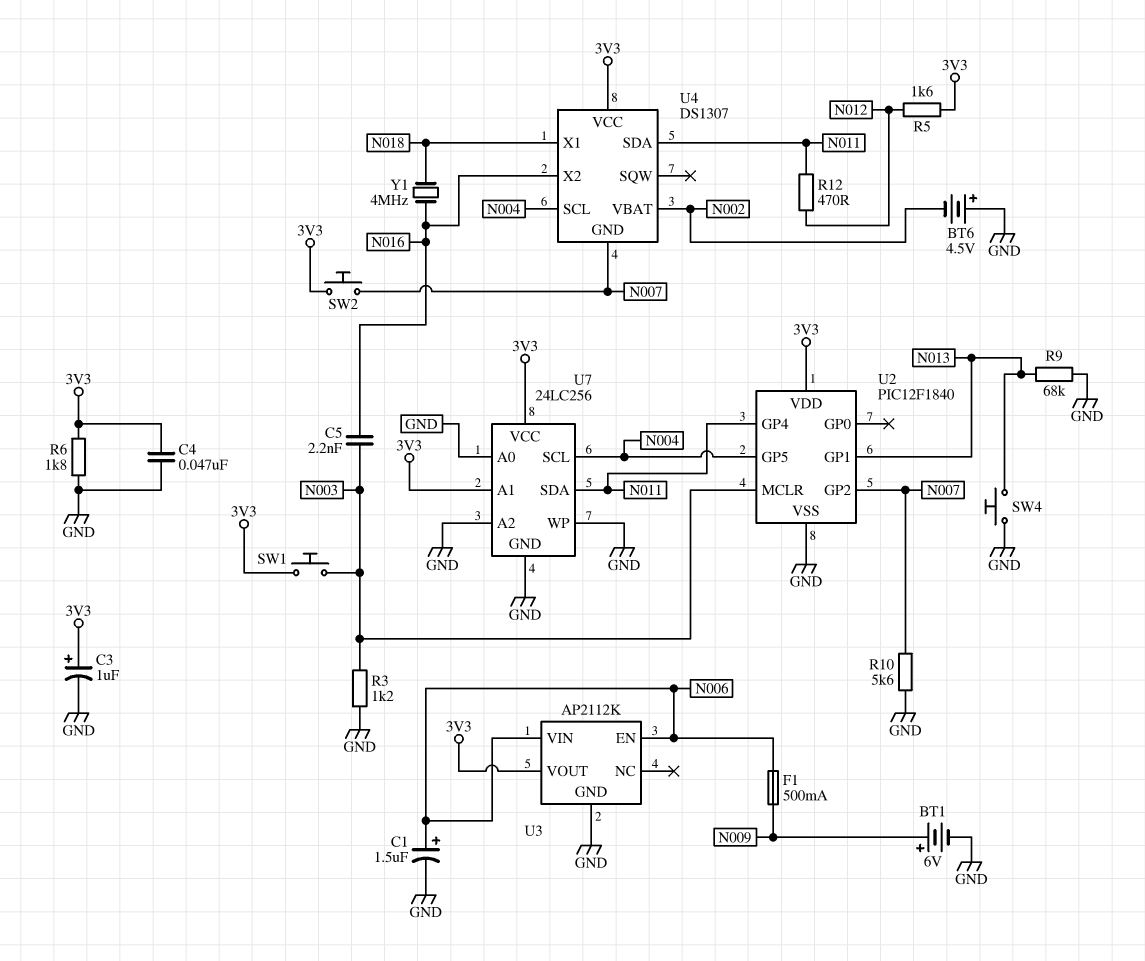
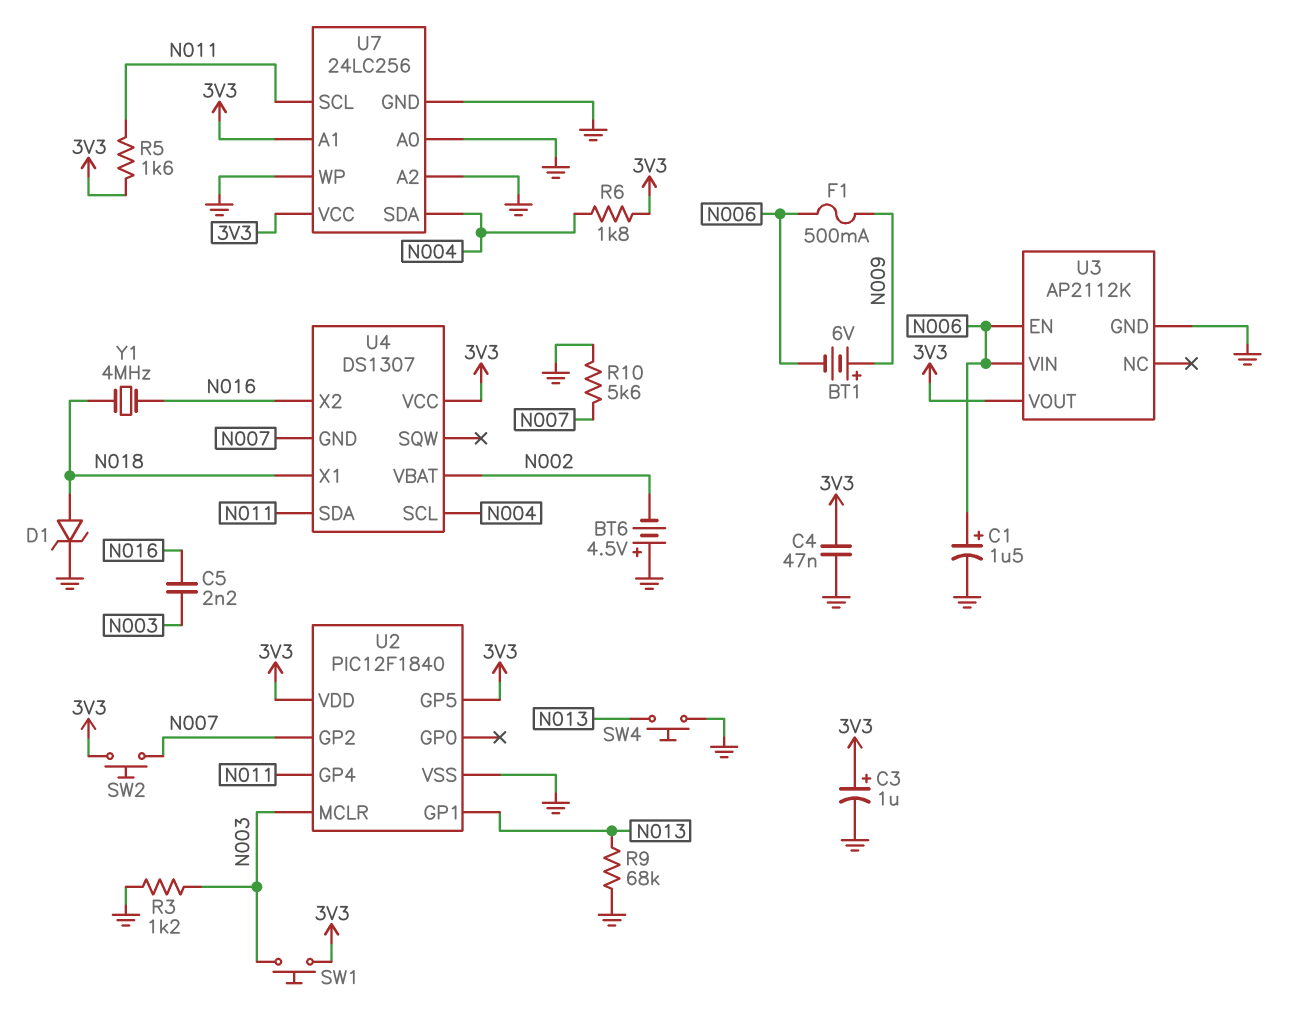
BT1: 6V (plus N009, minus GND) -> 6V (plus N009, minus N006)
D1: none -> zener (A N018, K GND)
R5: 1.6k (3V3, N012) -> 1.6k (3V3, N011)
R6: 1.8k (3V3, GND) -> 1.8k (3V3, N004)
R12: 470 (N011, N012) -> none
U2 pin GP5: N004 -> 3V3
U7 pin SCL: N004 -> N011
U7 pin SDA: N011 -> N004

